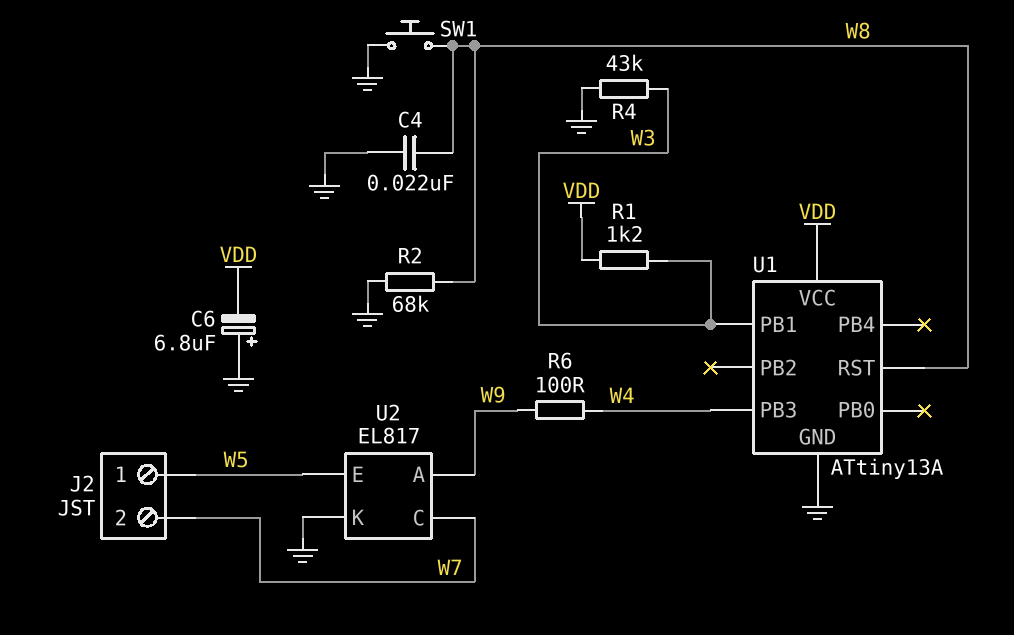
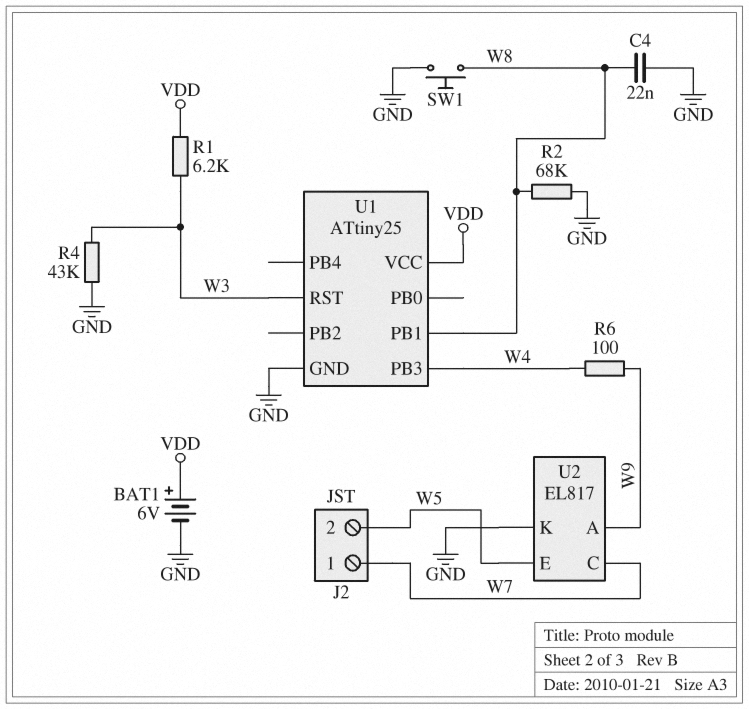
BAT1: none -> 6V (plus VDD, minus GND)
C6: 6.8uF (plus GND, minus VDD) -> none
J2 pin 1: W5 -> W7
J2 pin 2: W7 -> W5
R1: 1.2k (VDD, W3) -> 6.2k (VDD, W3)
U1: ATtiny13A -> ATtiny25
U1 pin PB1: W3 -> W8
U1 pin RST: W8 -> W3

